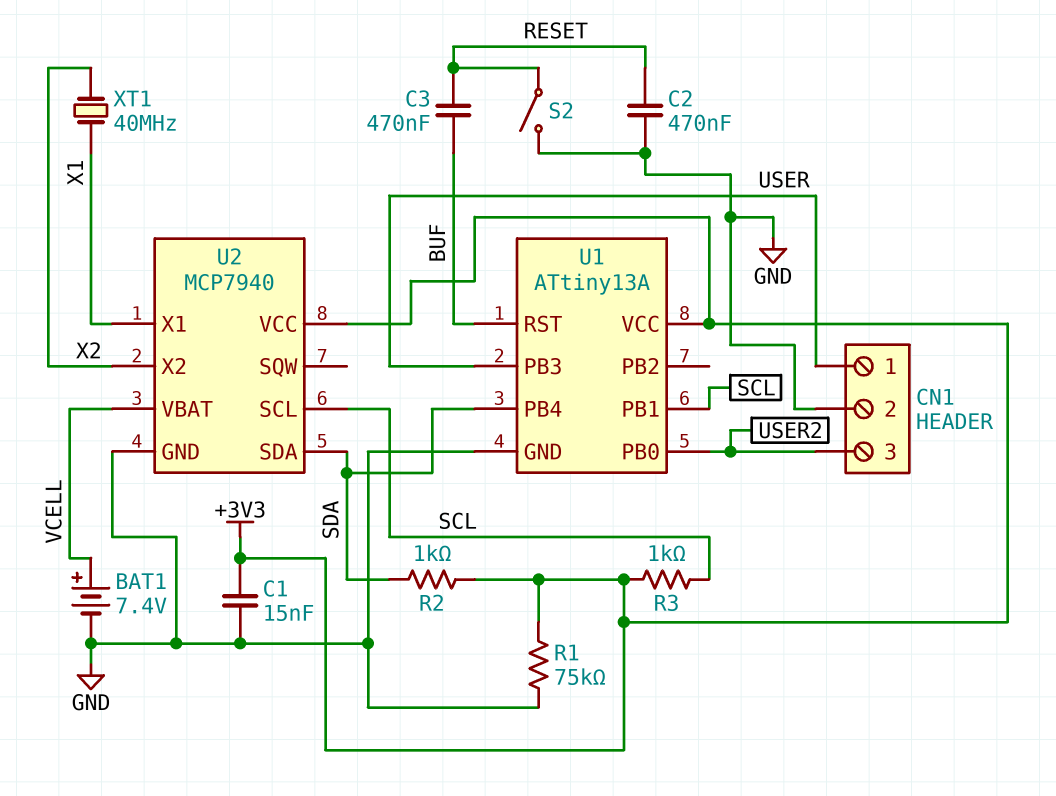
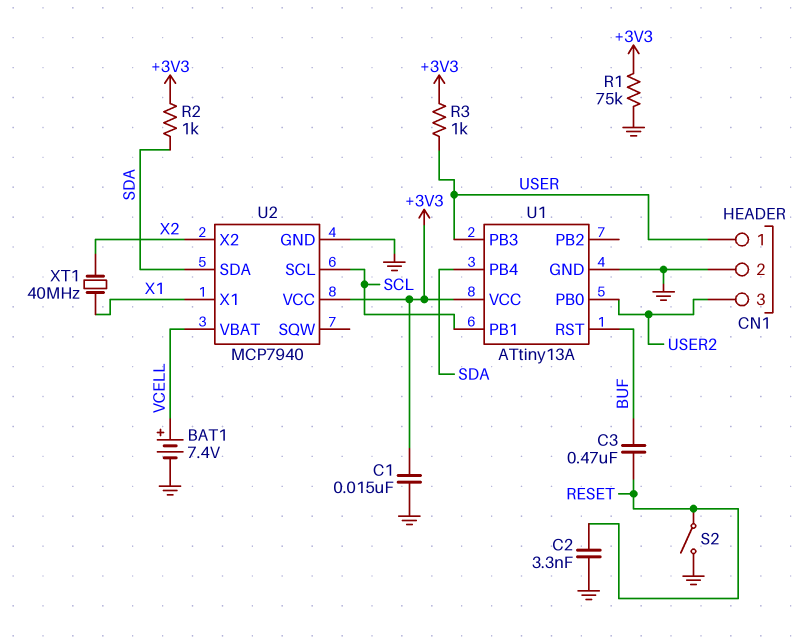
C2: 470nF (GND, RESET) -> 3.3nF (GND, RESET)
R3: 1k (+3V3, SCL) -> 1k (+3V3, USER)

